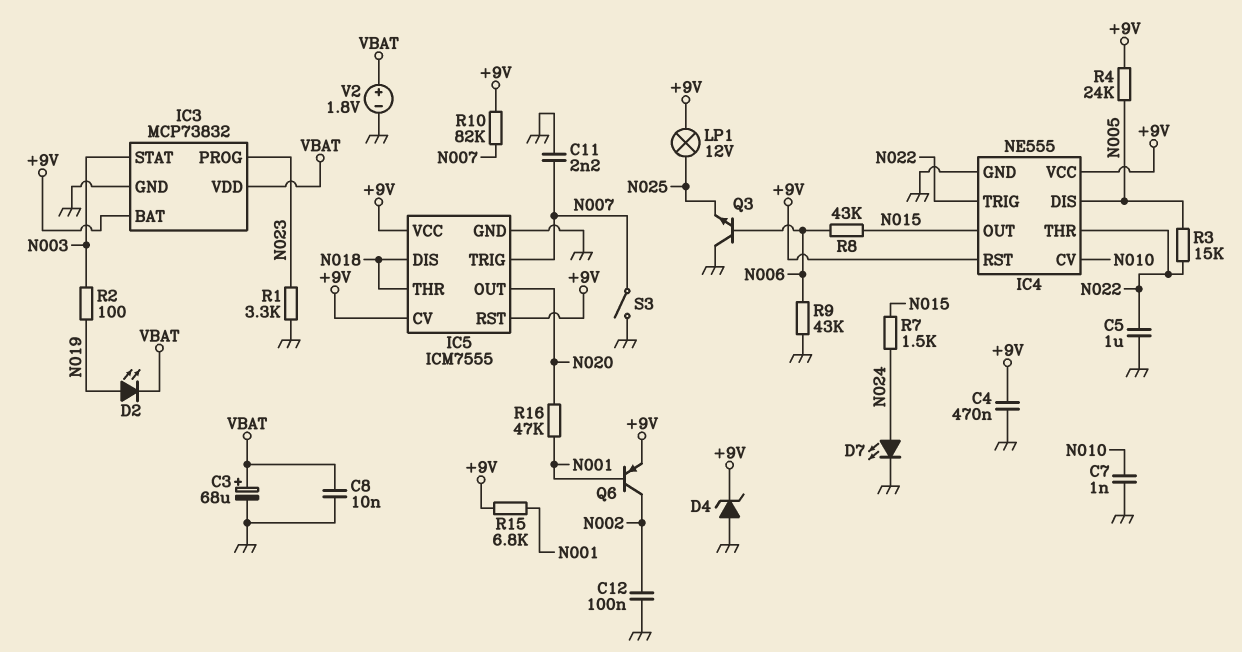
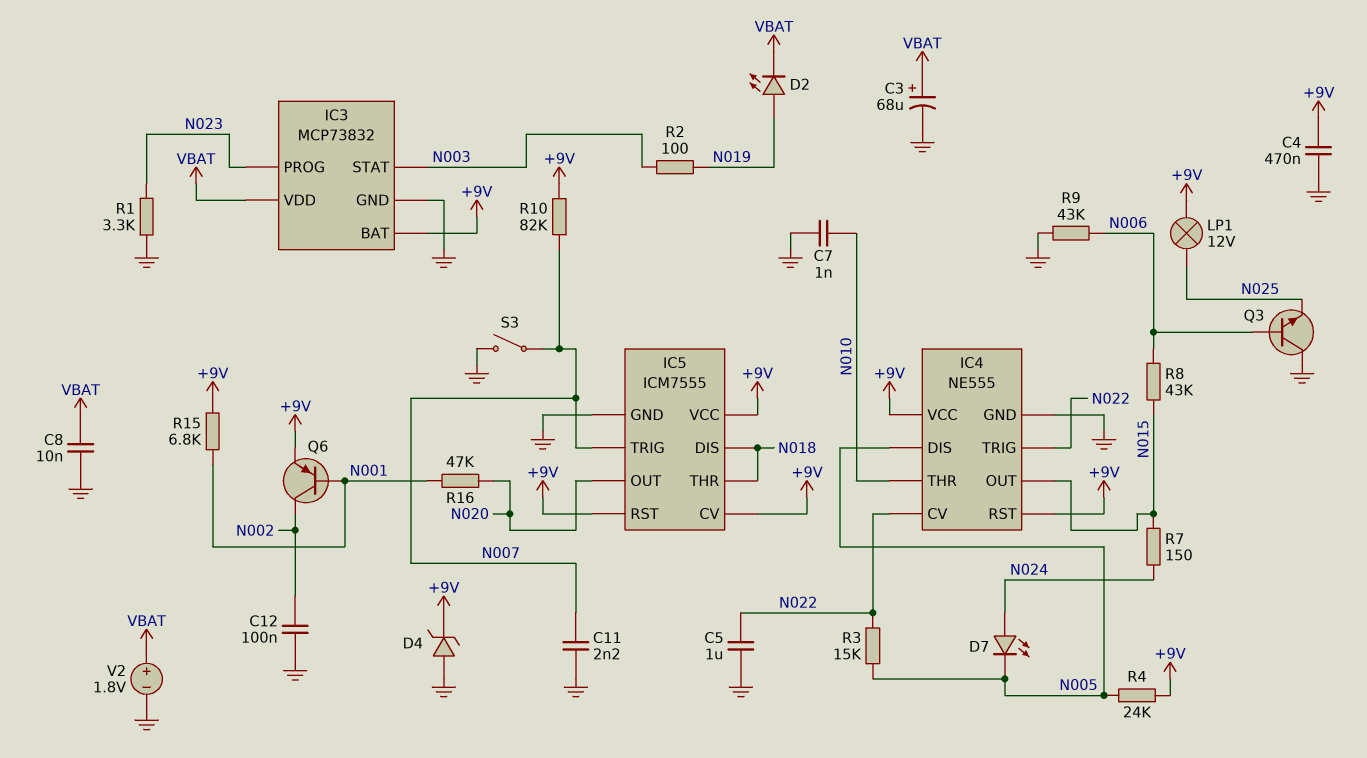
D7: LED (A N024, K GND) -> LED (A N024, K N005)
IC4 pin CV: N010 -> N022
IC4 pin THR: N022 -> N010
R7: 1.5k (N015, N024) -> 150 (N015, N024)

